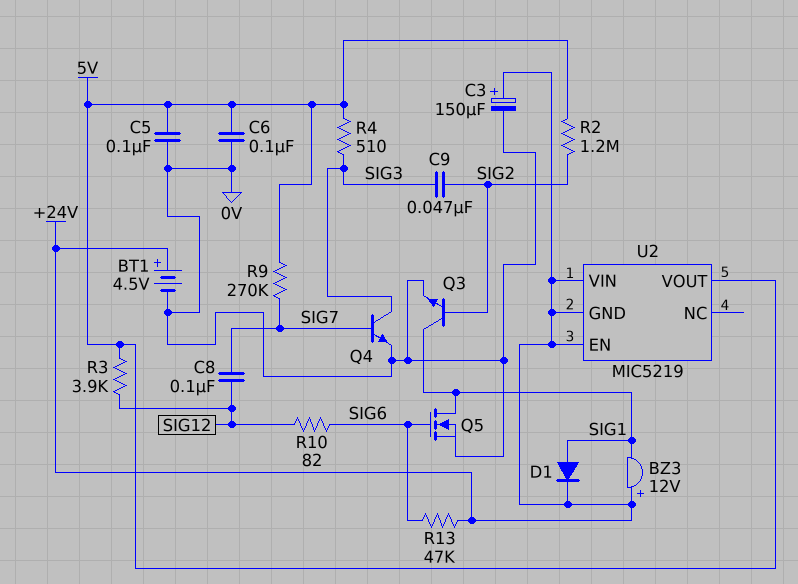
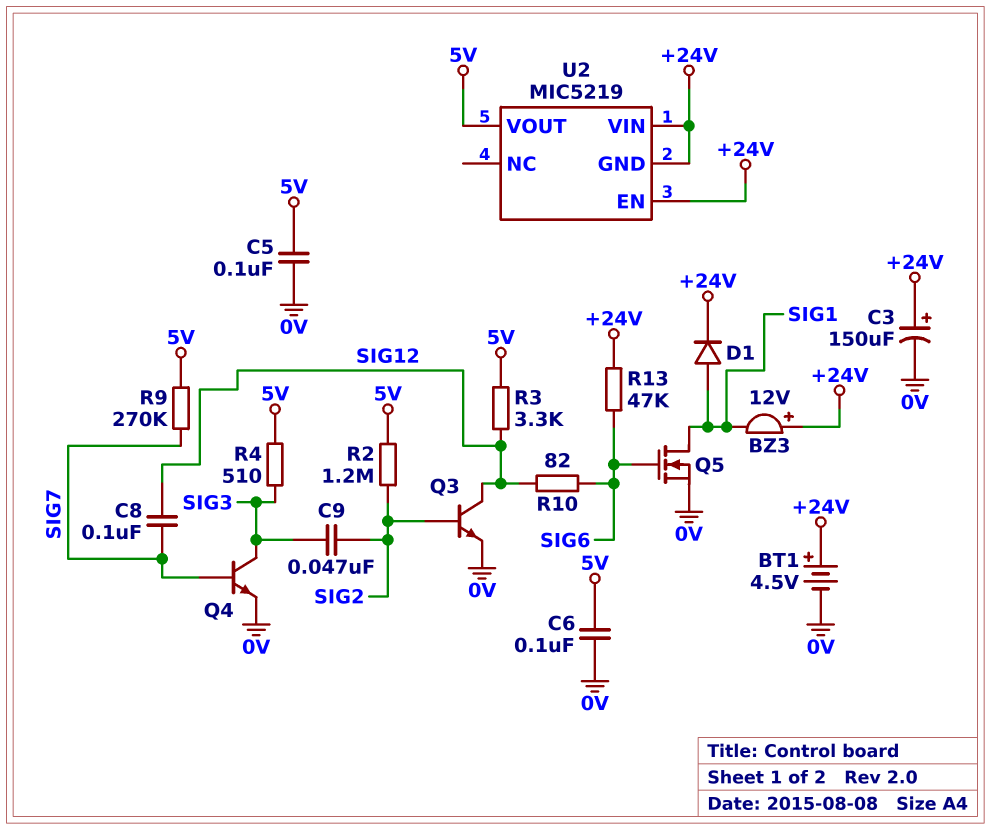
Q3: NPN (B SIG2, C SIG1, E 0V) -> NPN (B SIG2, C SIG12, E 0V)
R3: 3.9k (5V, SIG12) -> 3.3k (5V, SIG12)

